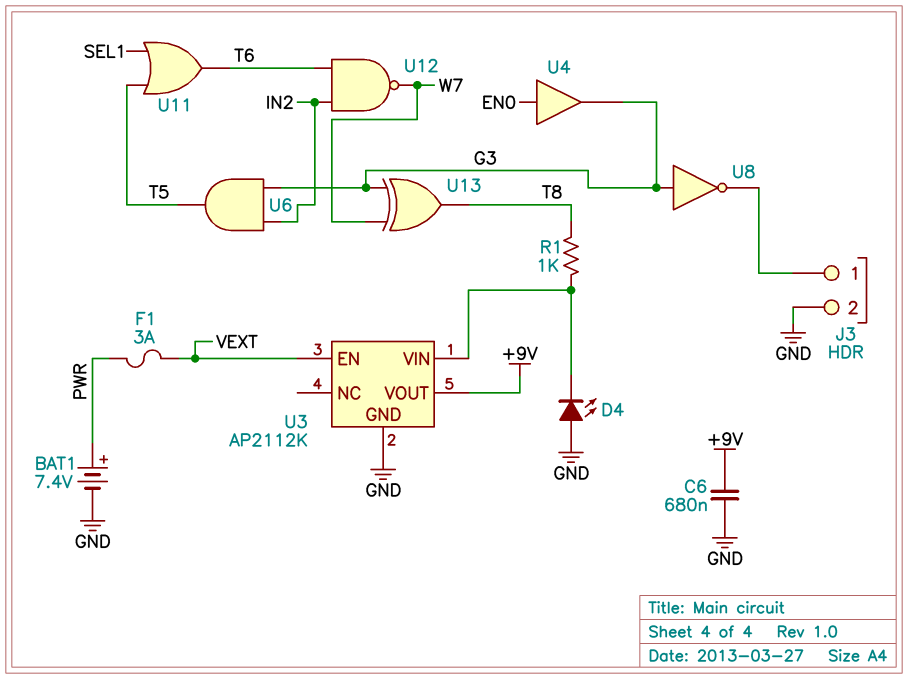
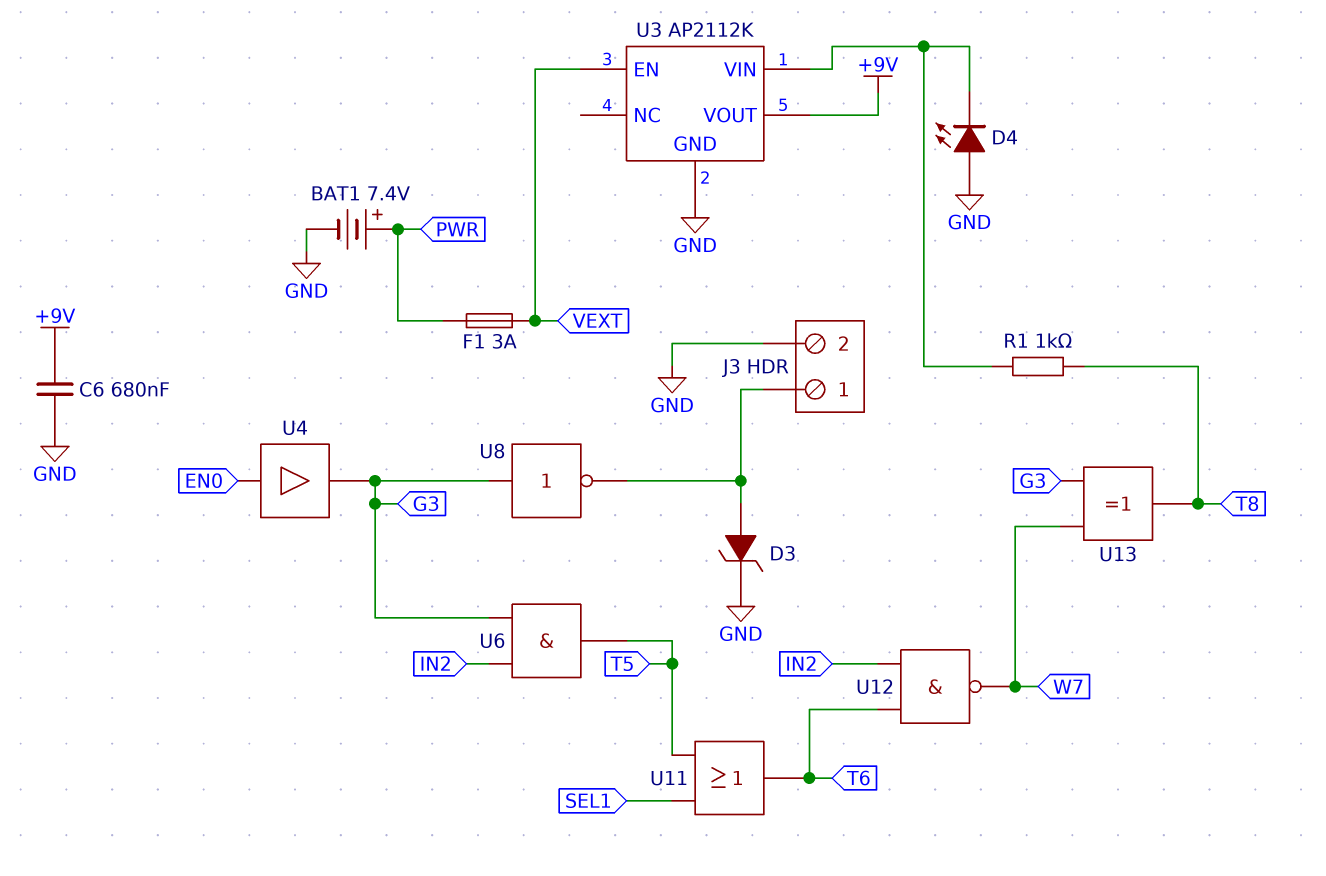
D3: none -> zener (A J3/1, K GND)

